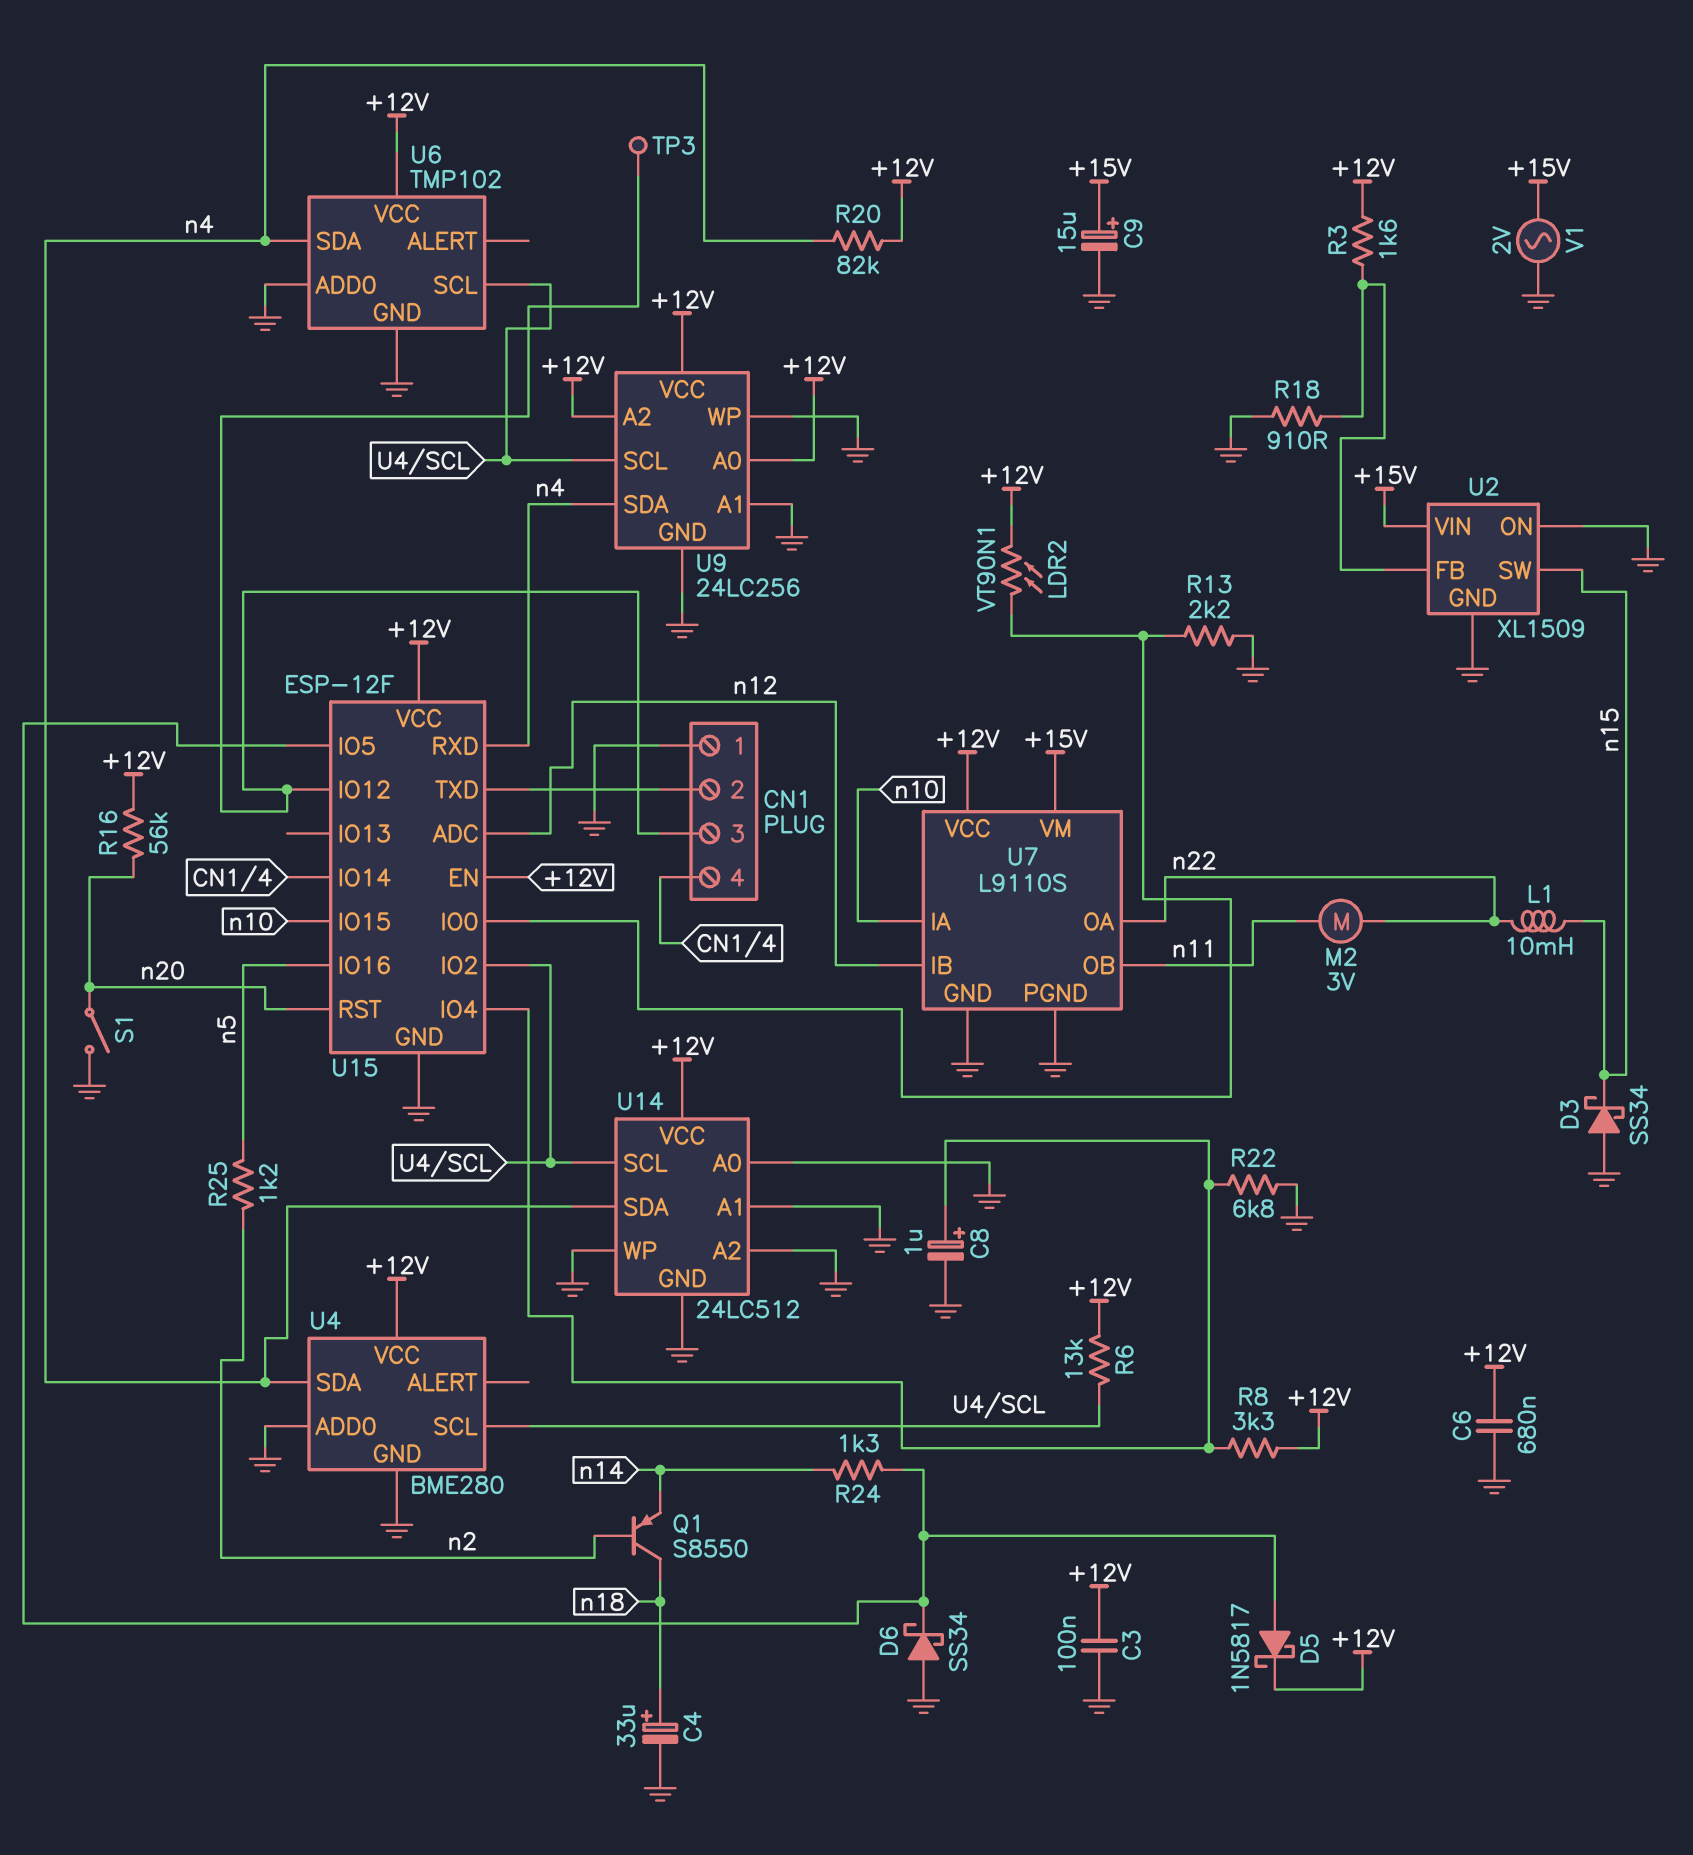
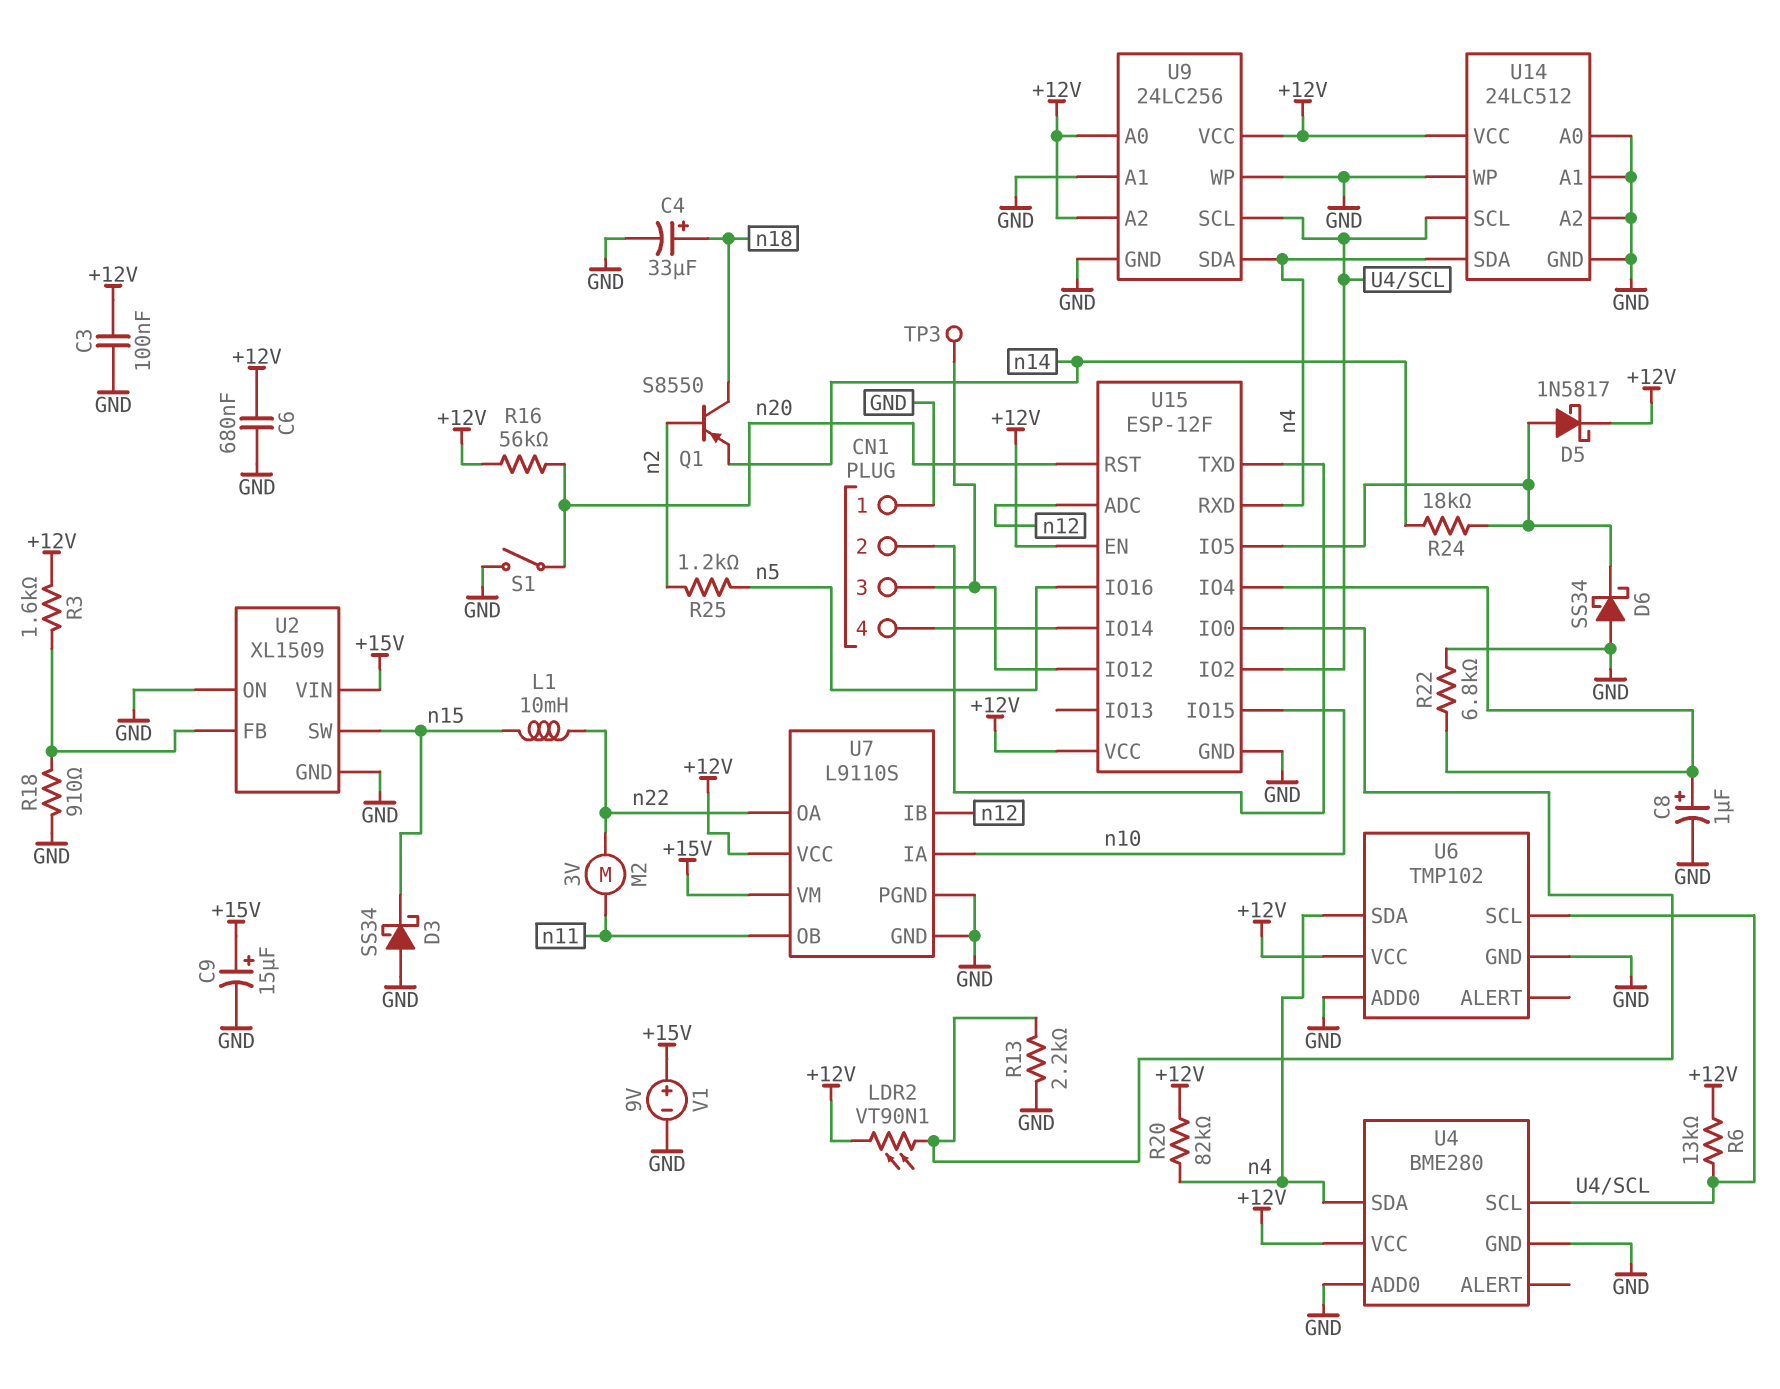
R8: 3.3k (+12V, U15/IO4) -> none
R24: 1.3k (U15/IO5, n14) -> 18k (U15/IO5, n14)
V1: AC 2V (+15V, GND) -> 9V (plus +15V, minus GND)

